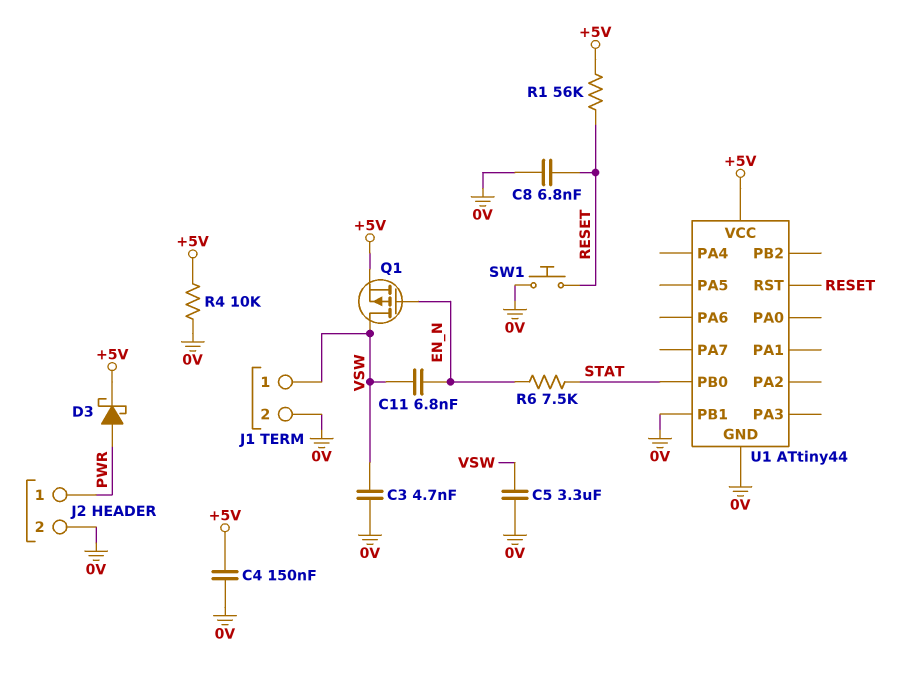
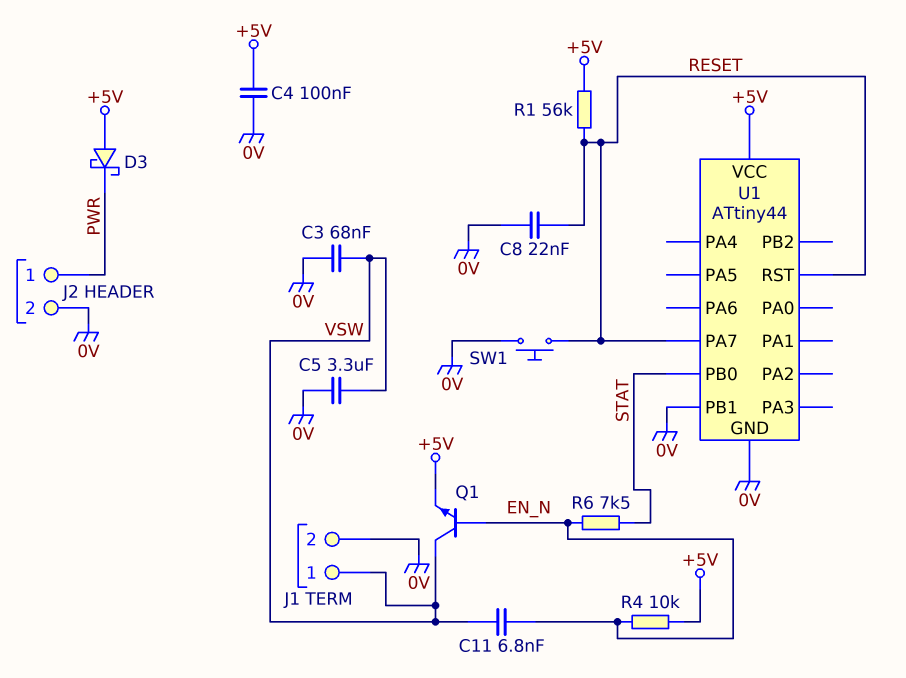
C3: 4.7nF (0V, VSW) -> 68nF (0V, VSW)
C4: 150nF (+5V, 0V) -> 100nF (+5V, 0V)
C8: 6.8nF (0V, RESET) -> 22nF (0V, RESET)
D3: schottky (A PWR, K +5V) -> schottky (A +5V, K PWR)
Q1: PMOS (G EN_N, D VSW, S +5V) -> NPN (B EN_N, C VSW, E +5V)
R4: 10k (+5V, 0V) -> 10k (+5V, EN_N)
U1 pin PA7: none -> RESET

